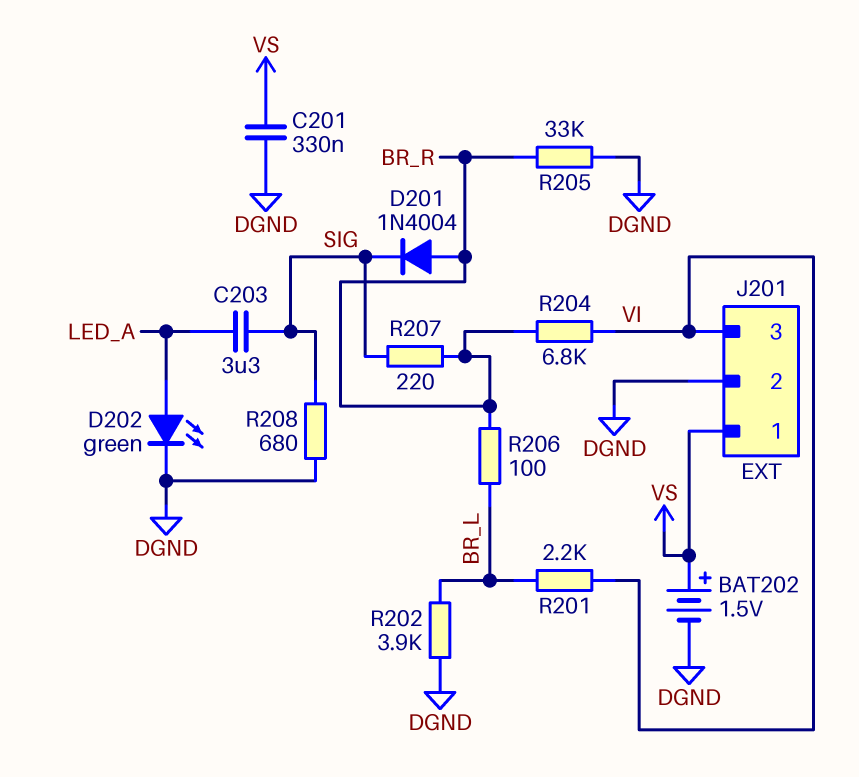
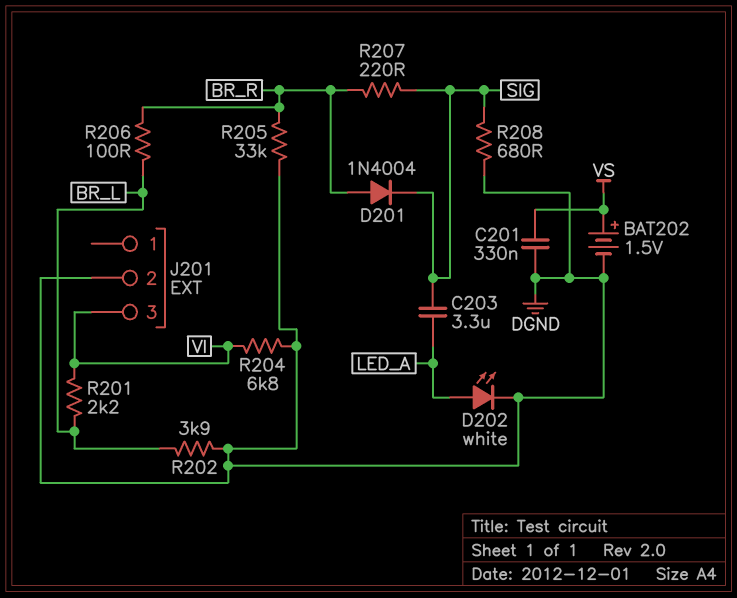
D202: LED green (A LED_A, K DGND) -> LED white (A LED_A, K DGND)
J201 pin 1: VS -> none
R204: 6.8k (BR_R, VI) -> 6.8k (DGND, VI)

